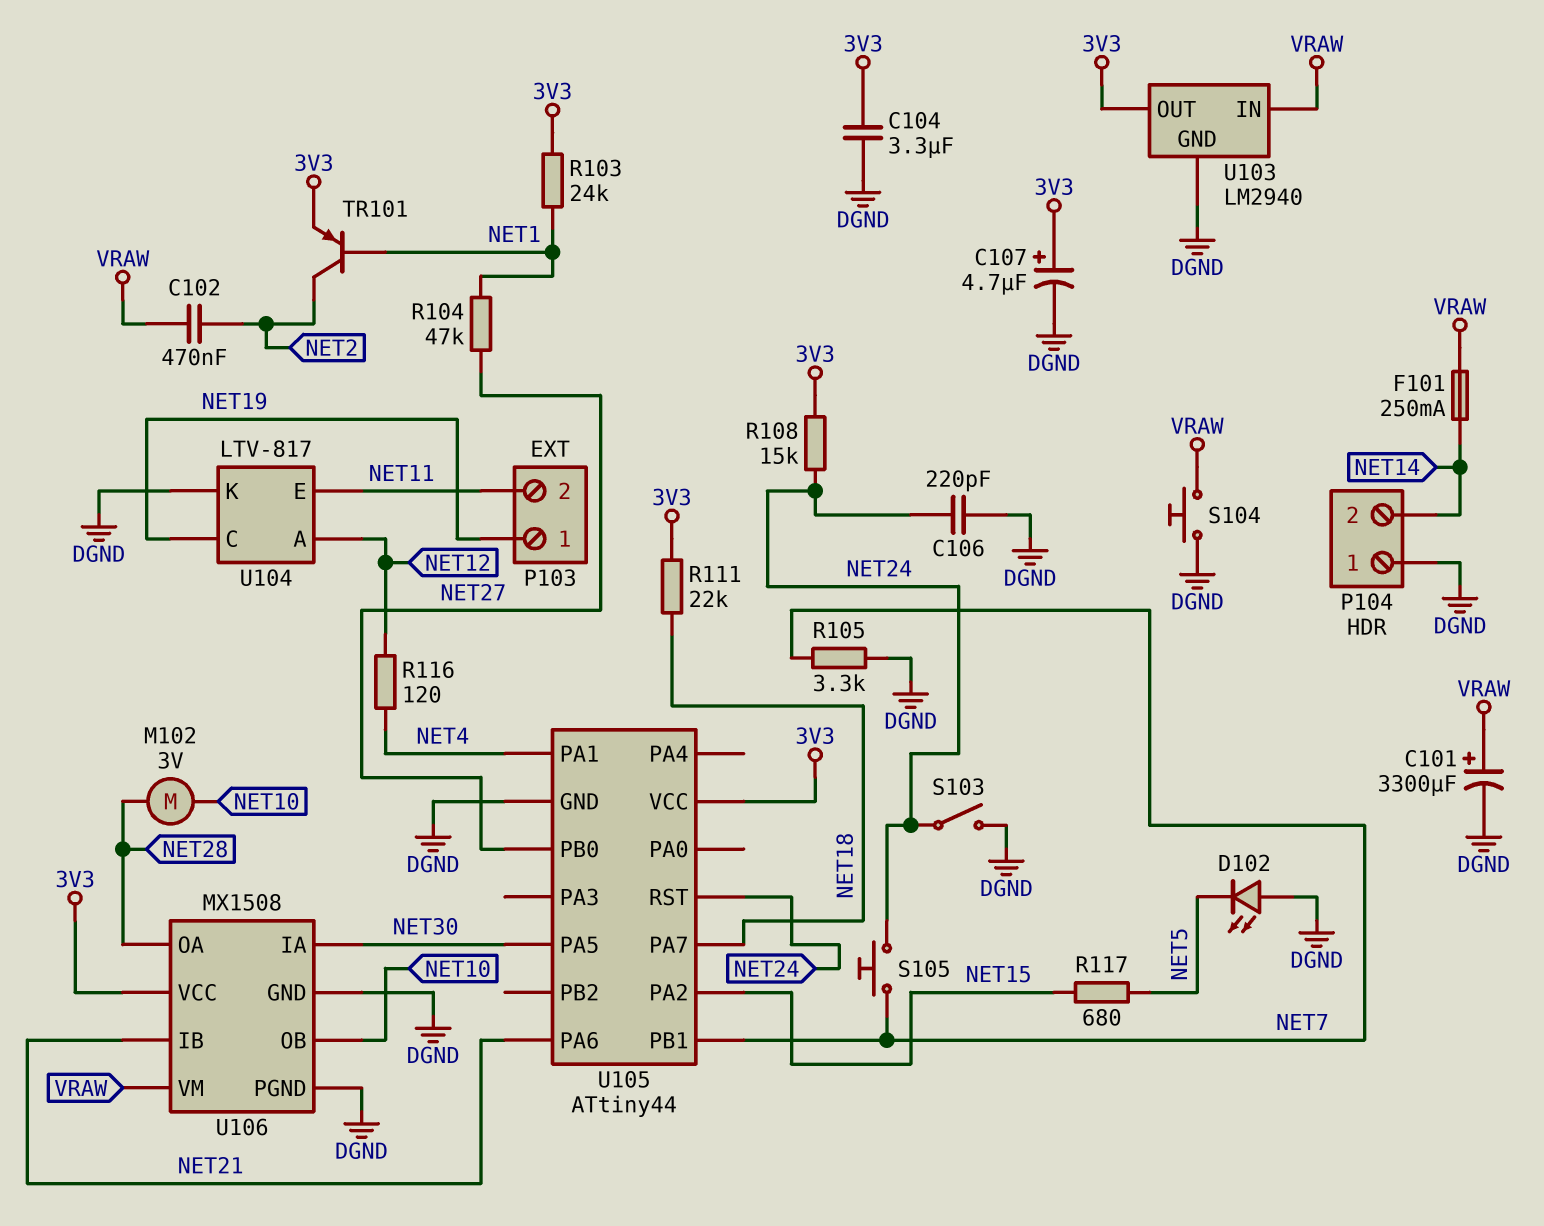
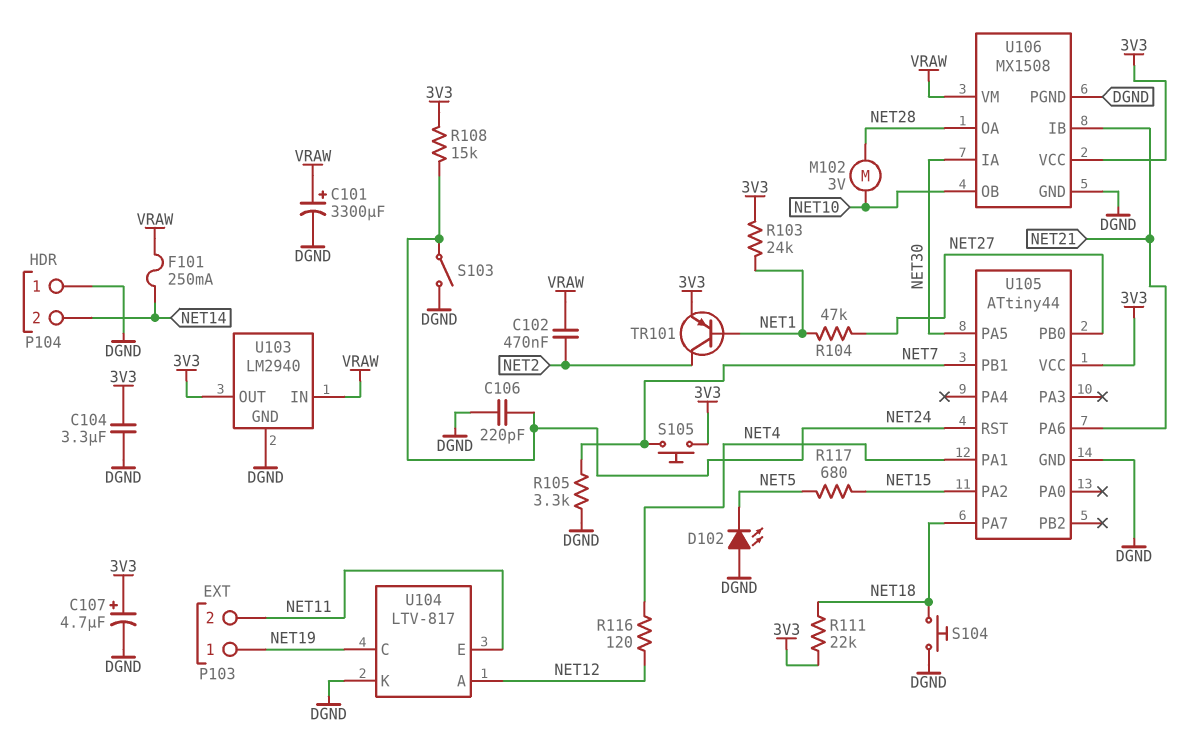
S104: button (DGND, VRAW) -> button (DGND, NET18)
S105: button (NET7, NET24) -> button (3V3, NET7)

